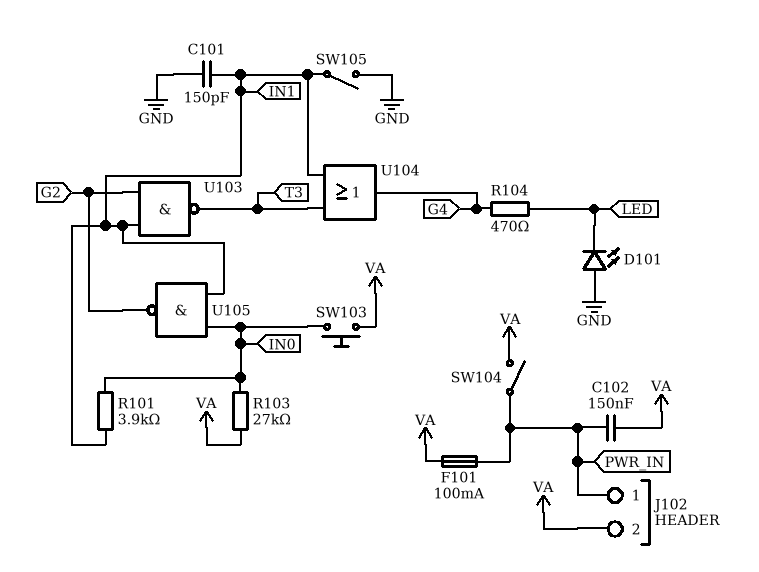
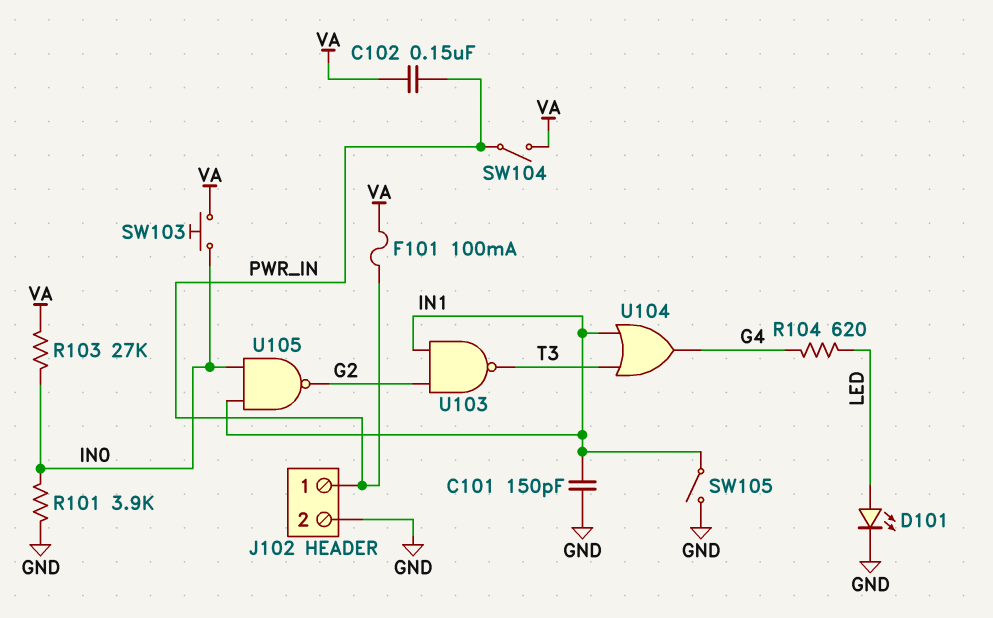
D101: LED (A GND, K LED) -> LED (A LED, K GND)
J102 pin 2: VA -> GND
R101: 3.9k (IN0, IN1) -> 3.9k (GND, IN0)
R104: 470 (G4, LED) -> 620 (G4, LED)

